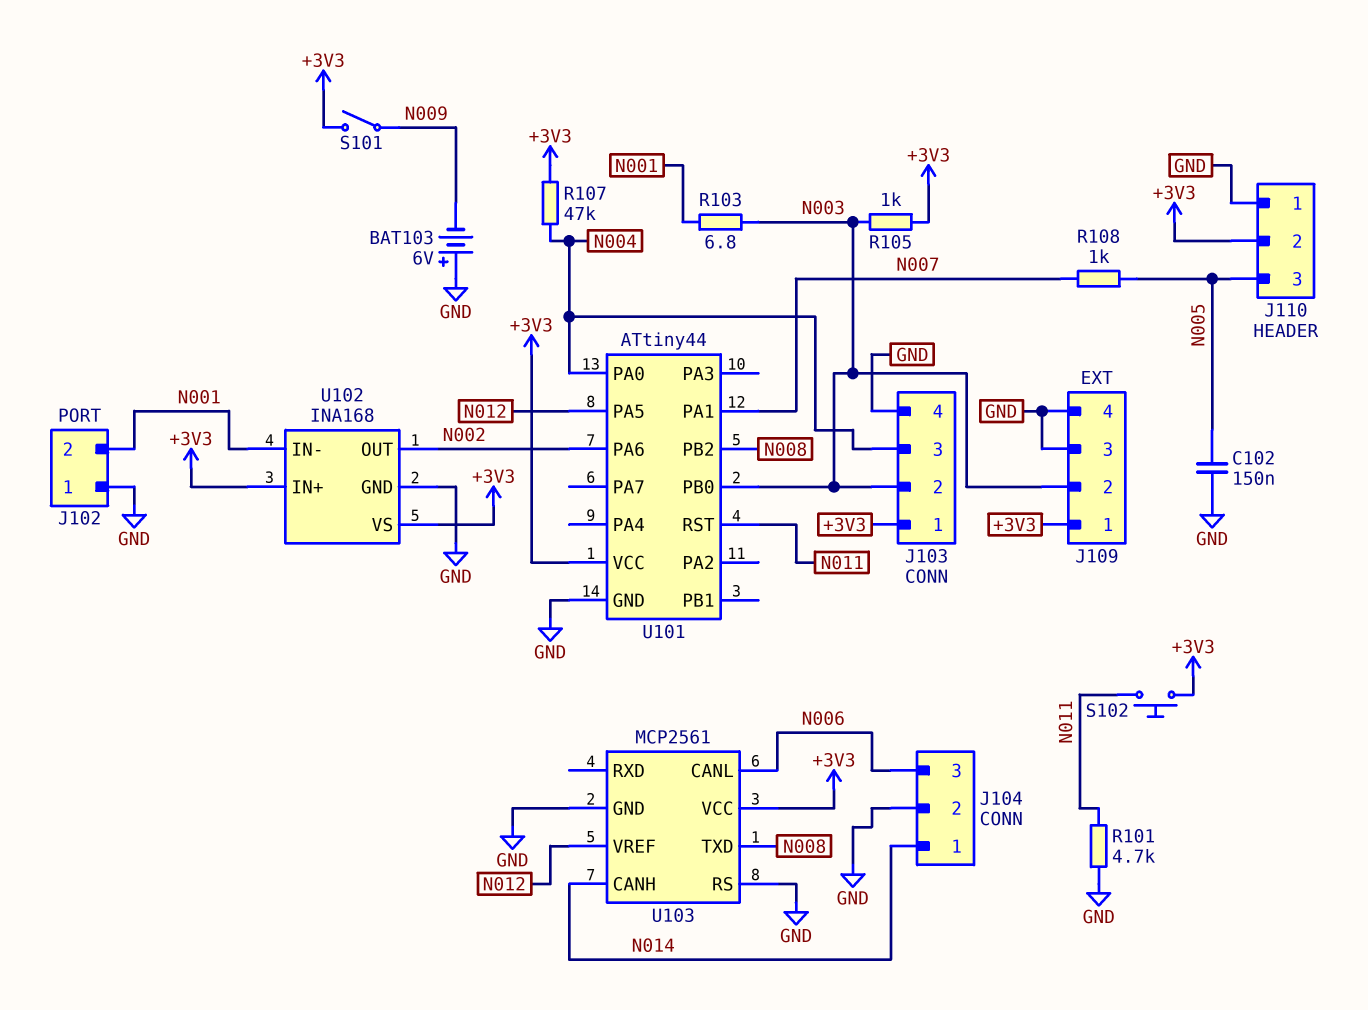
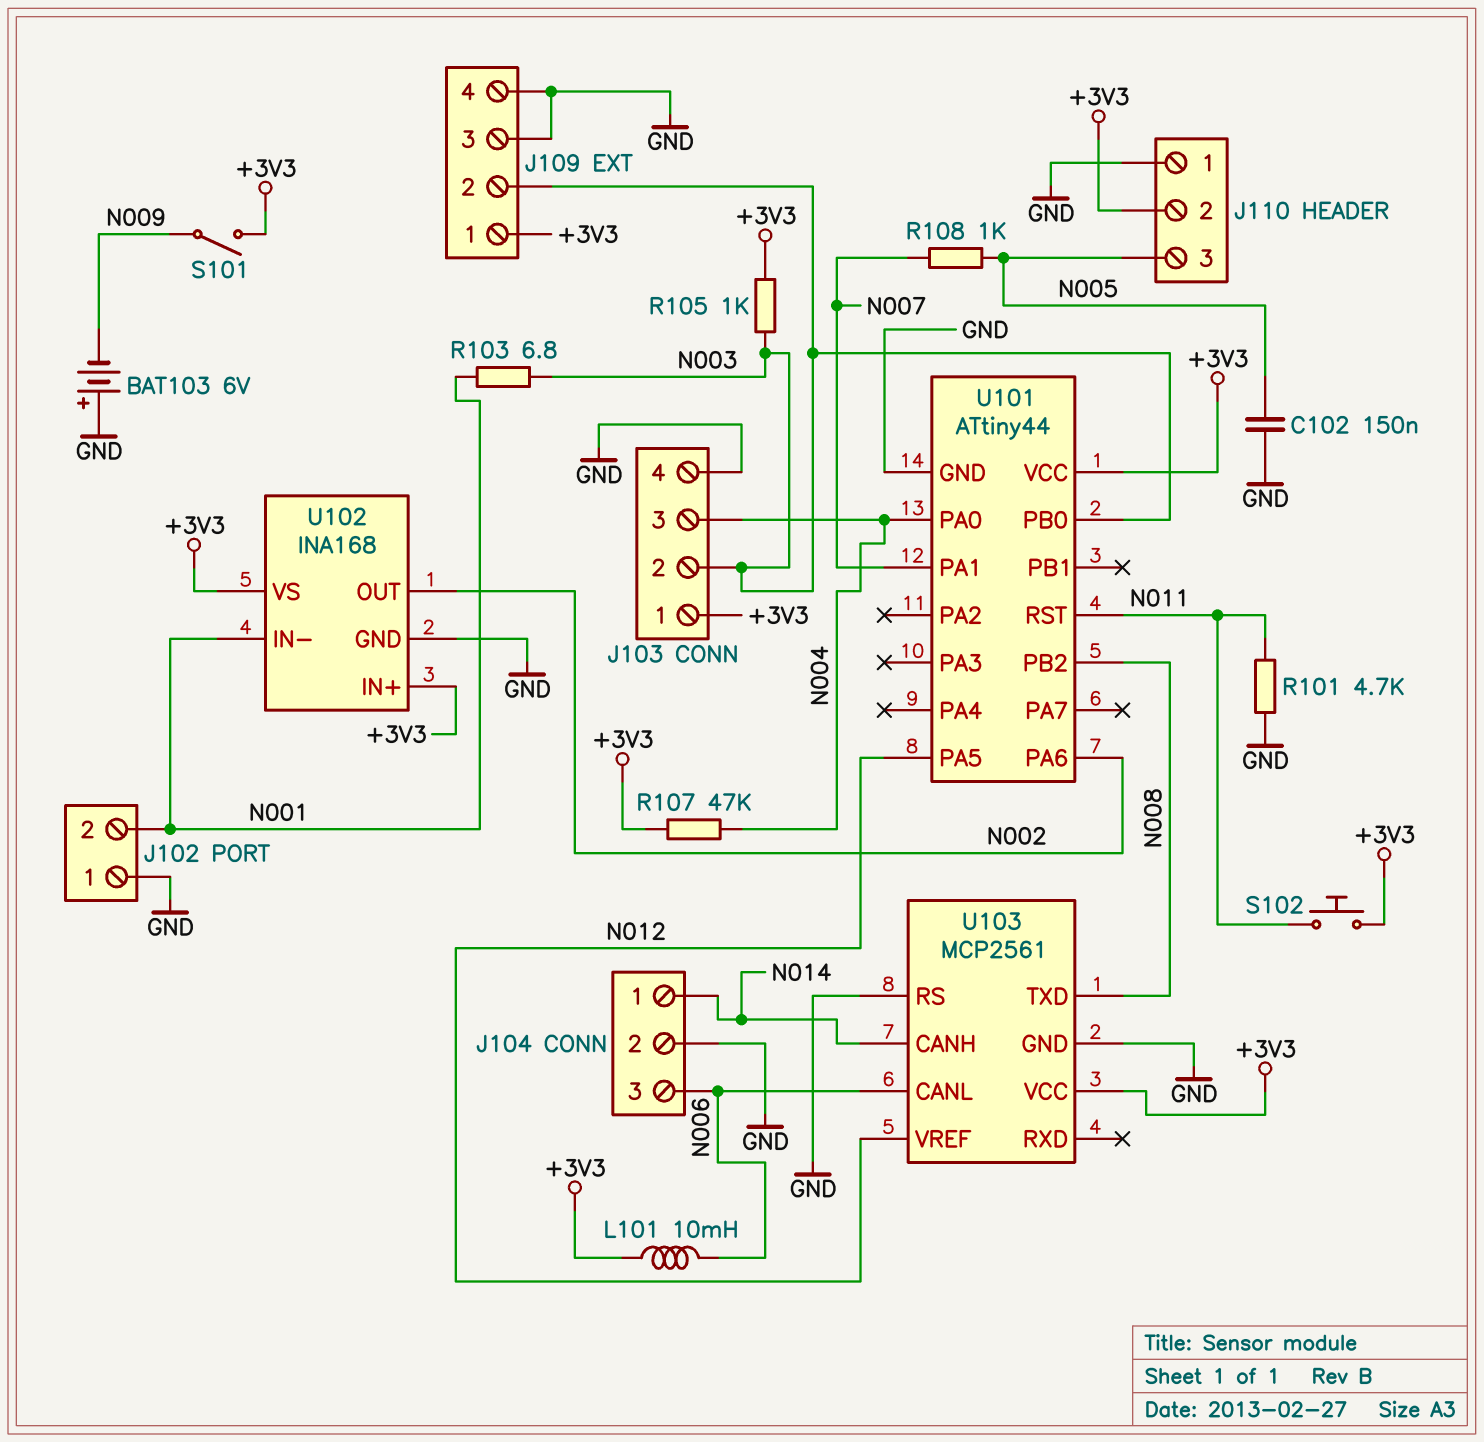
L101: none -> 10mH (+3V3, N006)

